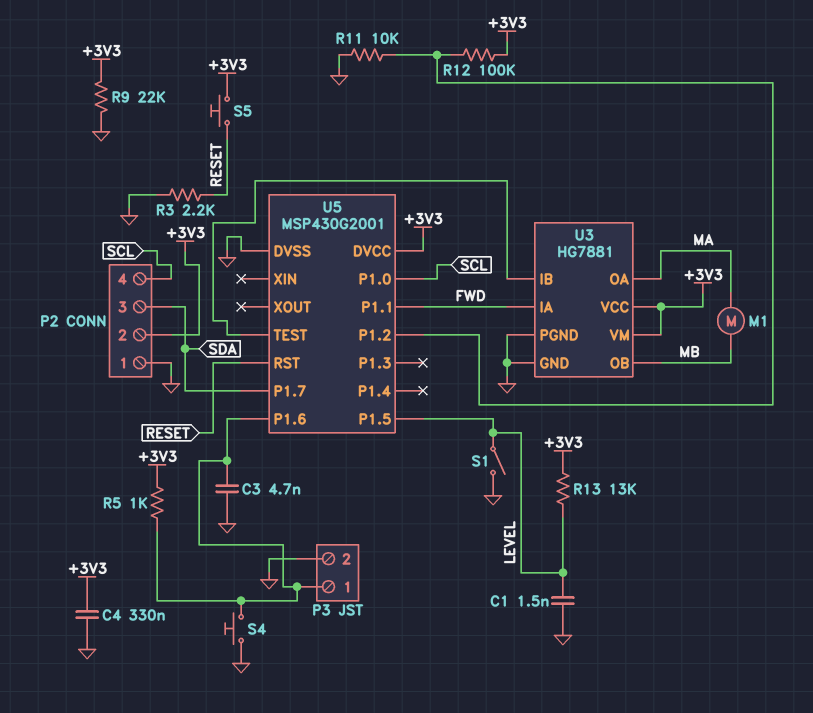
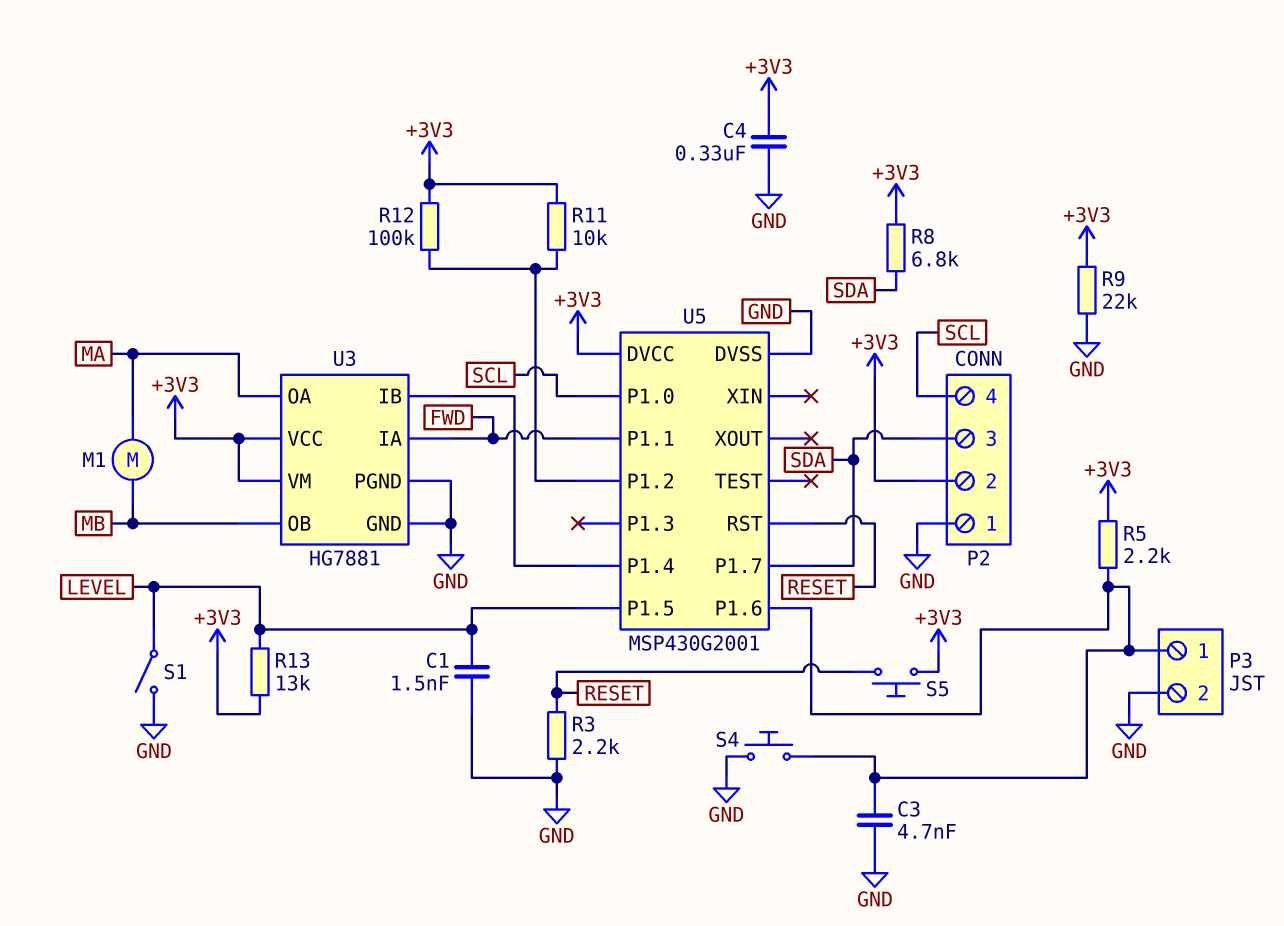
R5: 1k (+3V3, P3/1) -> 2.2k (+3V3, P3/1)
R8: none -> 6.8k (+3V3, SDA)
R11: 10k (GND, U5/P1.2) -> 10k (+3V3, U5/P1.2)
U5 pin P1.4: none -> U3/IB
U5 pin TEST: U3/IB -> none

